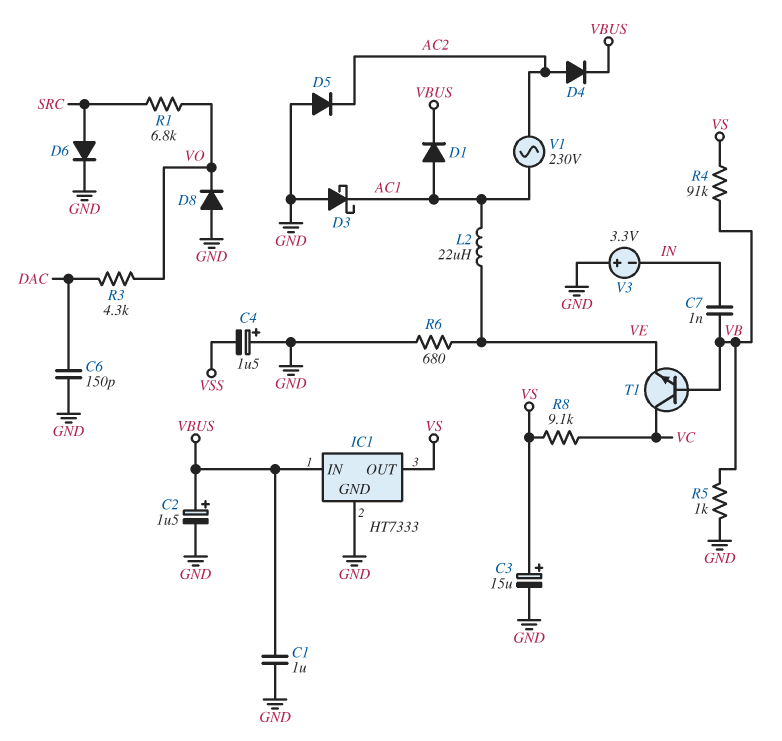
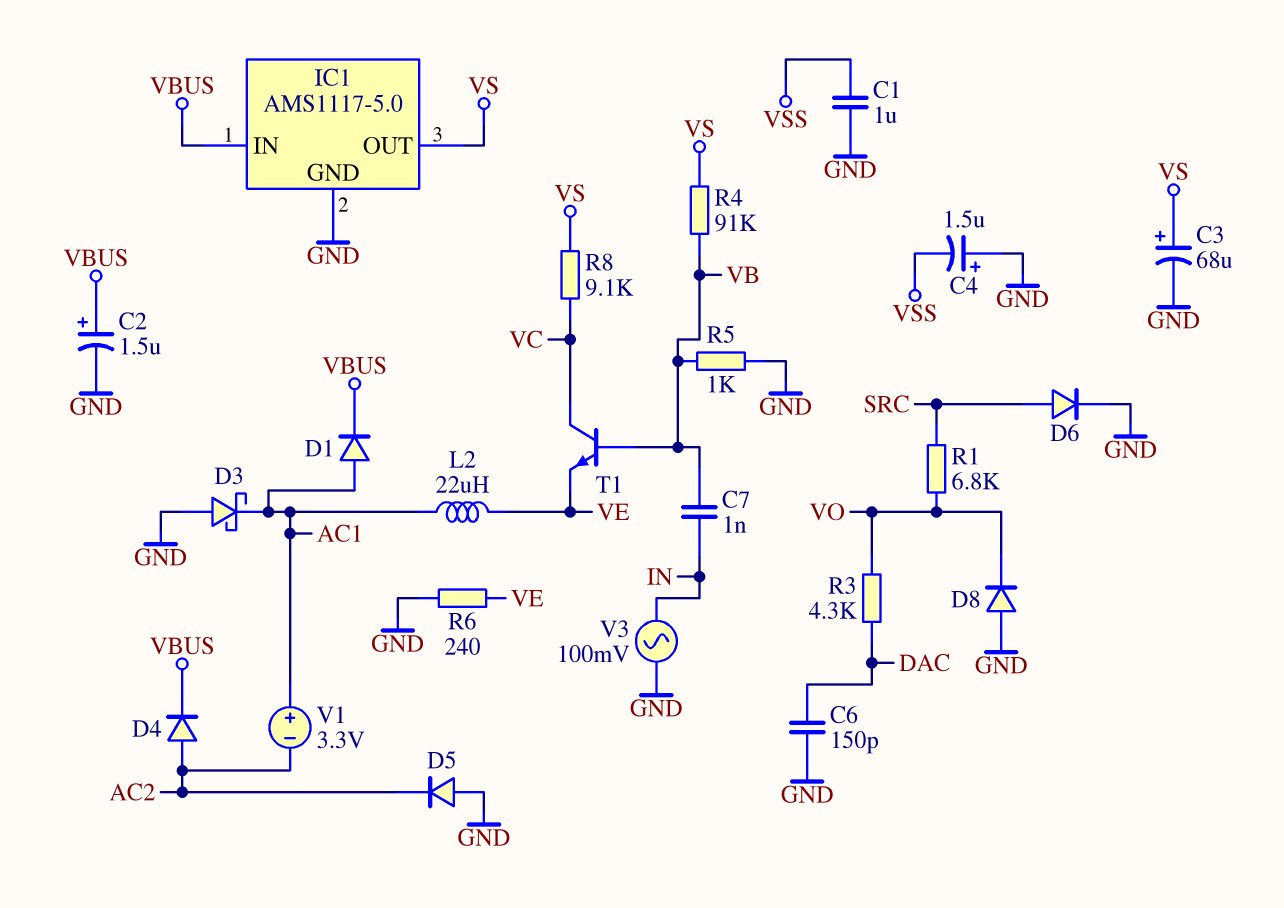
C1: 1uF (GND, VBUS) -> 1uF (GND, VSS)
C3: 15uF (plus VS, minus GND) -> 68uF (plus VS, minus GND)
IC1: HT7333 -> AMS1117-5.0
R6: 680 (GND, VE) -> 240 (GND, VE)
V1: AC 230V (AC1, AC2) -> 3.3V (plus AC1, minus AC2)
V3: 3.3V (plus GND, minus IN) -> AC 100mV (GND, IN)

